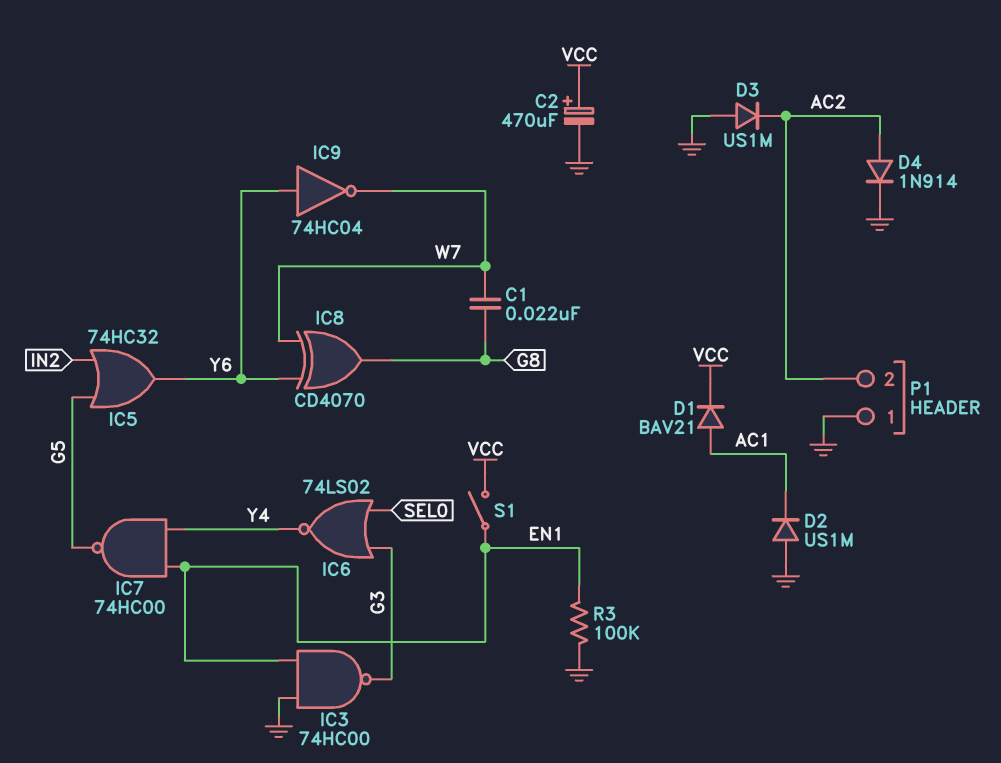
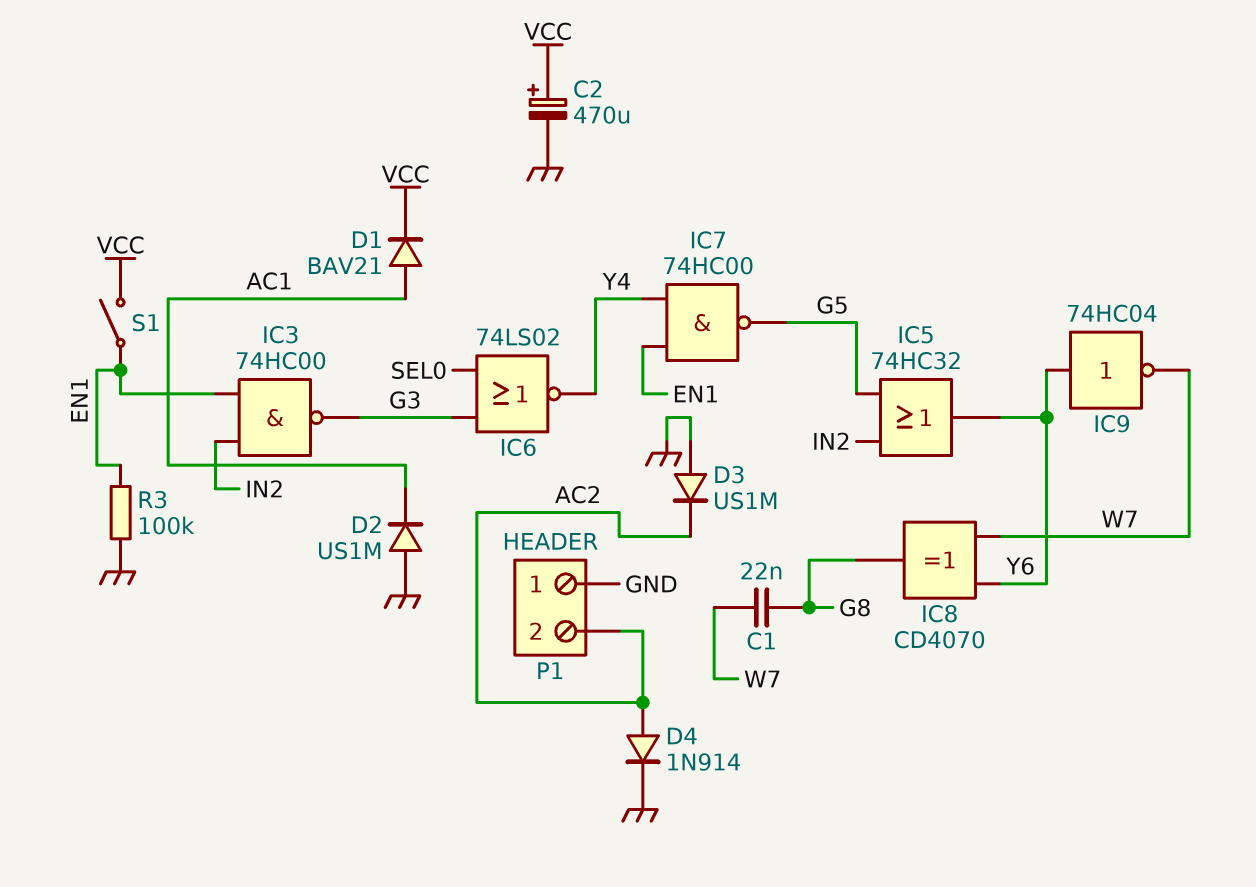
IC3: NAND 74HC00 (in EN1, in GND, out G3) -> NAND 74HC00 (in EN1, in IN2, out G3)

